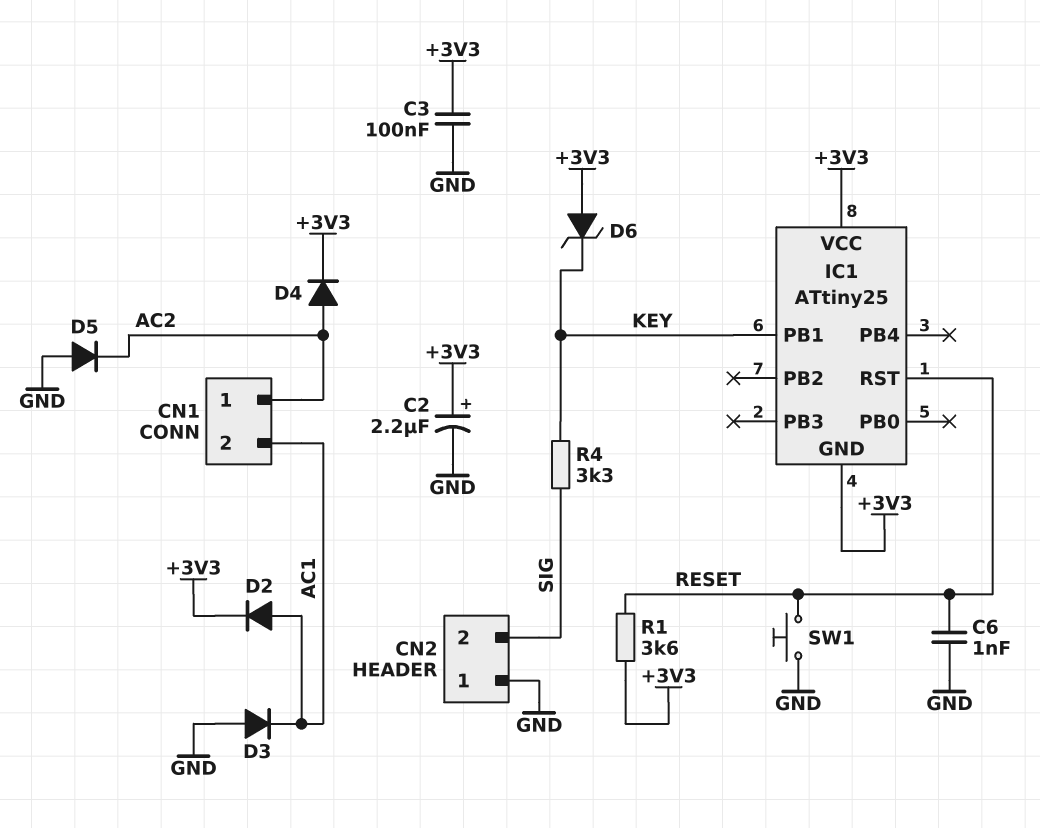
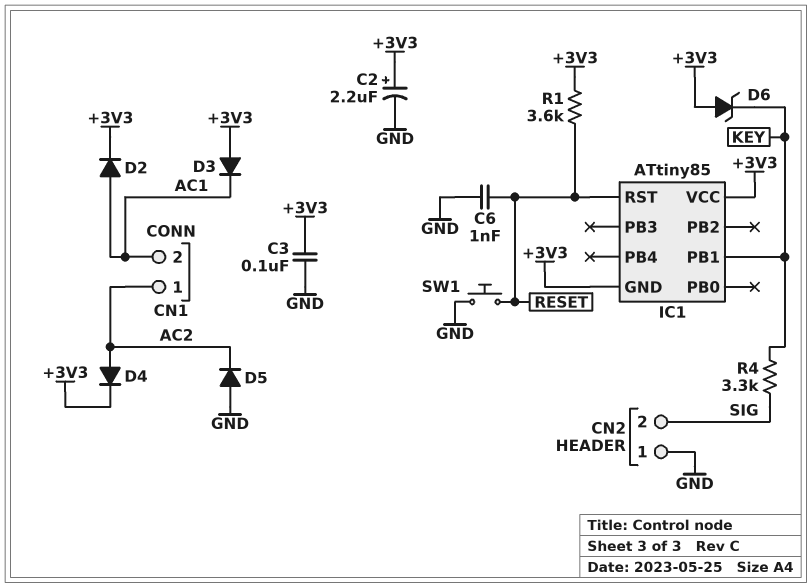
D3: diode (A GND, K AC1) -> diode (A +3V3, K AC1)
IC1: ATtiny25 -> ATtiny85

